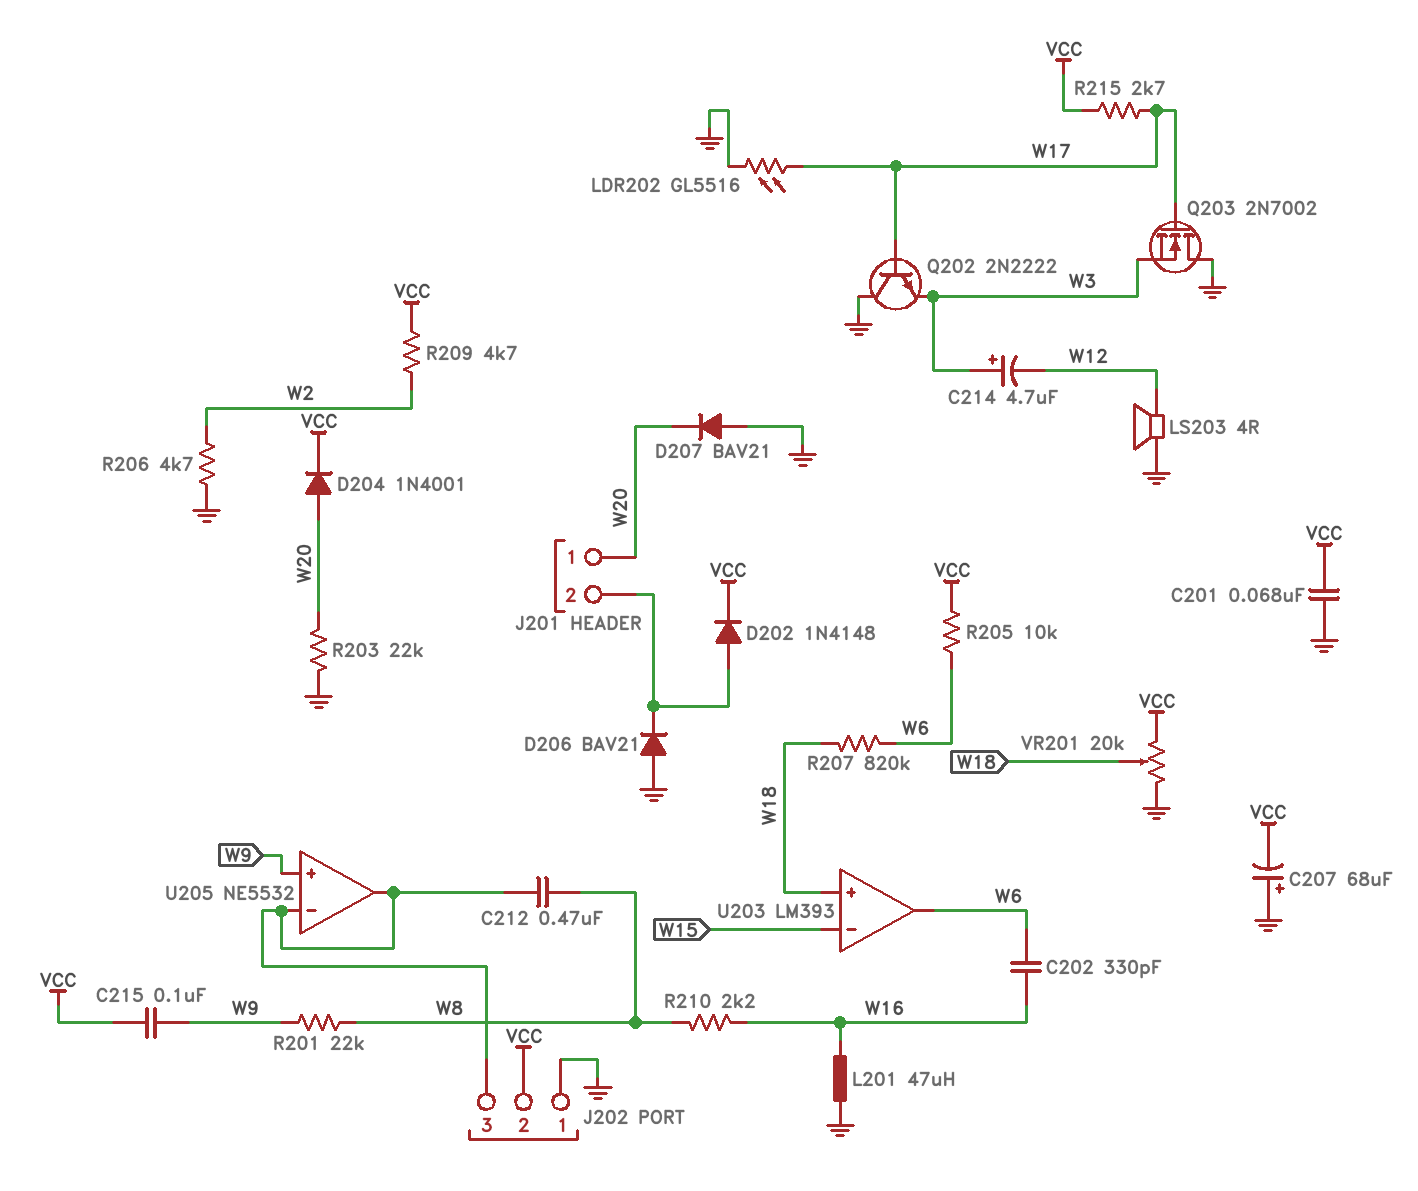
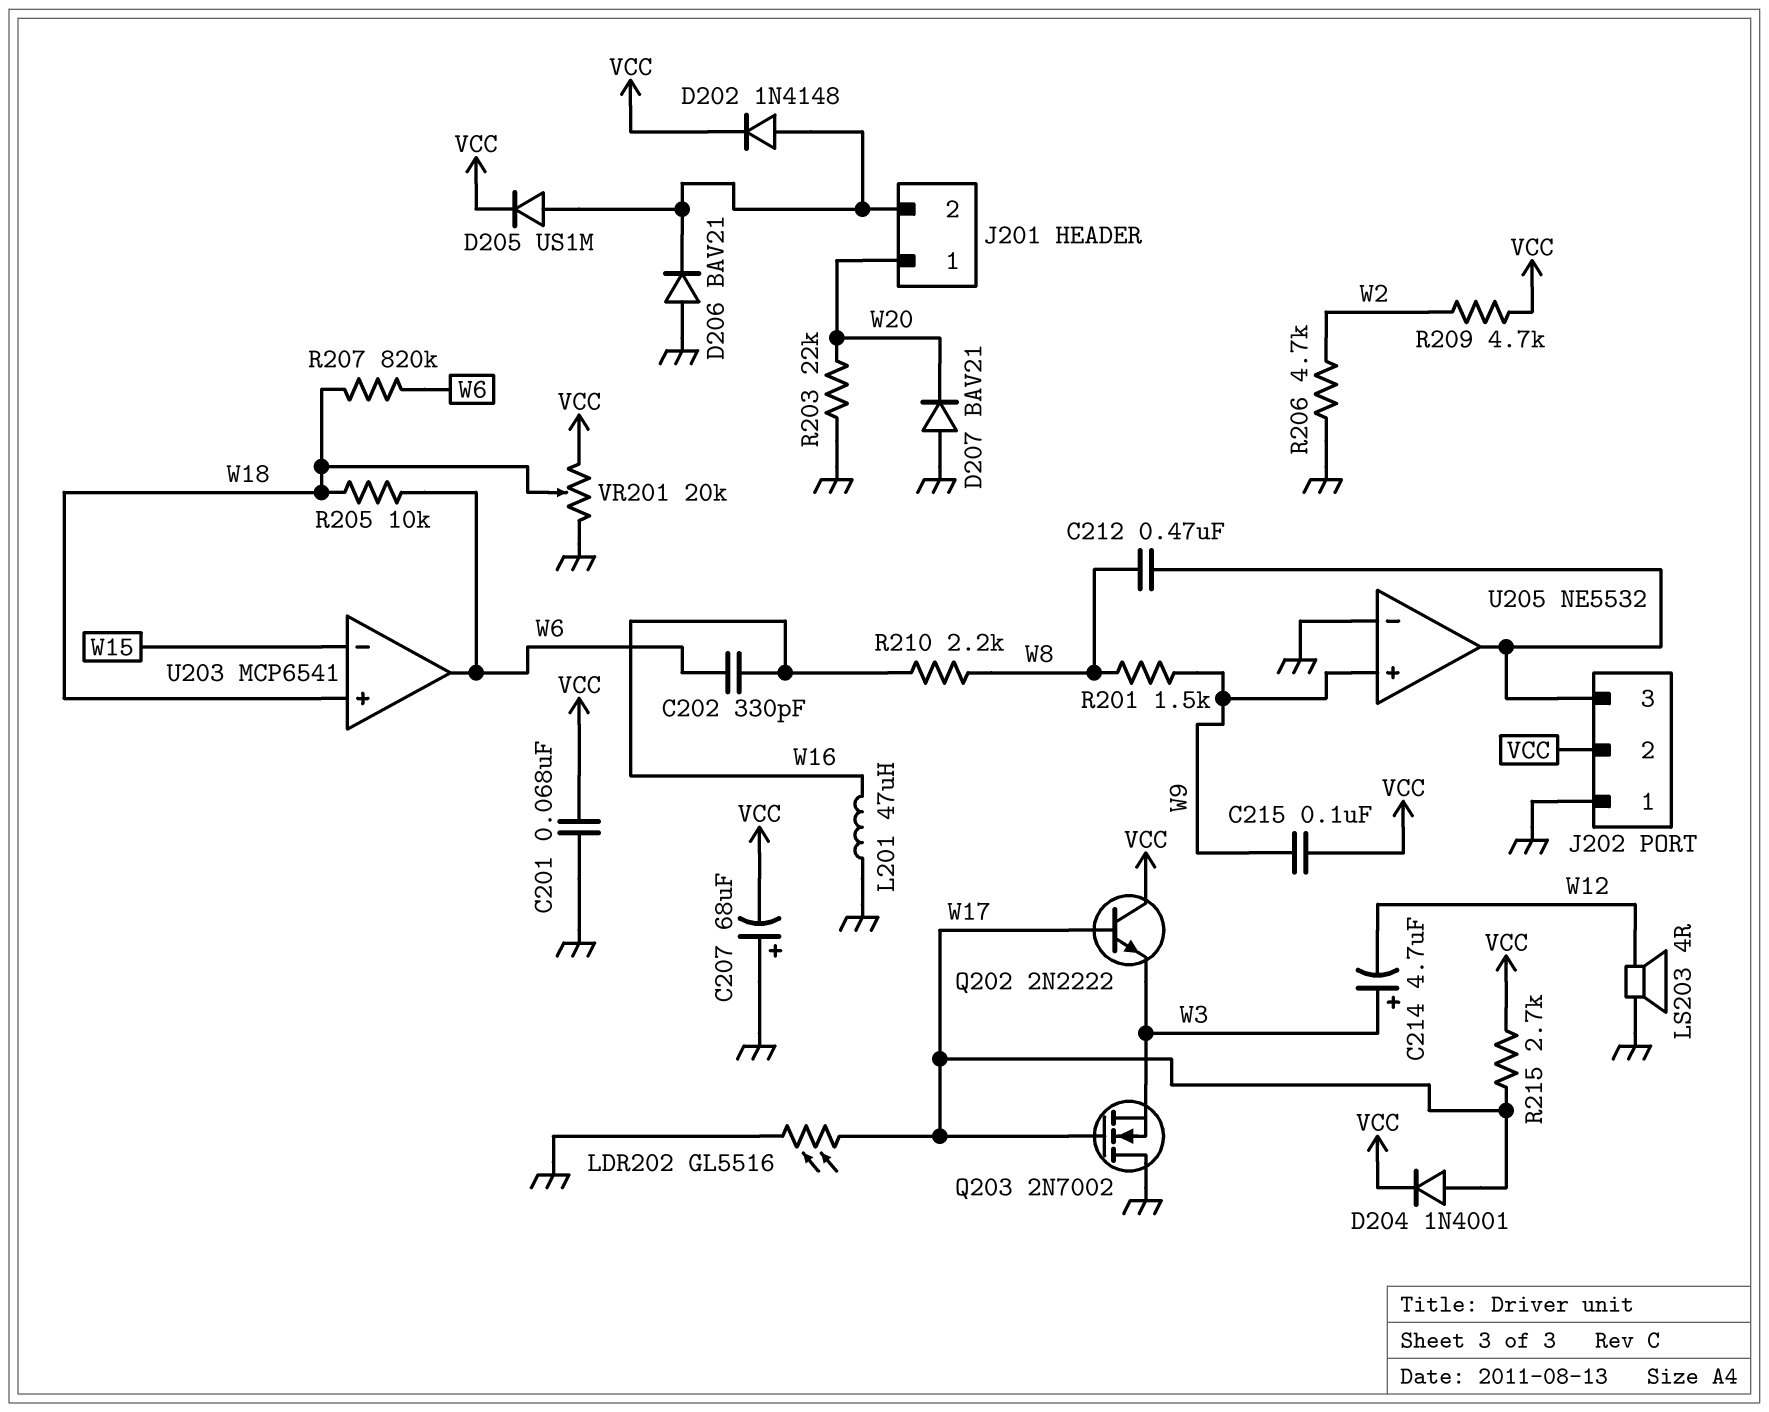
D204: diode 1N4001 (A W20, K VCC) -> diode 1N4001 (A W17, K VCC)
D205: none -> diode US1M (A J201/2, K VCC)
Q202: NPN 2N2222 (B W17, C GND, E W3) -> NPN 2N2222 (B W17, C VCC, E W3)
R201: 22k (W8, W9) -> 1.5k (W8, W9)
R205: 10k (VCC, W6) -> 10k (W6, W18)
U203: LM393 -> MCP6541
U205 pin in-: J202/3 -> GND

